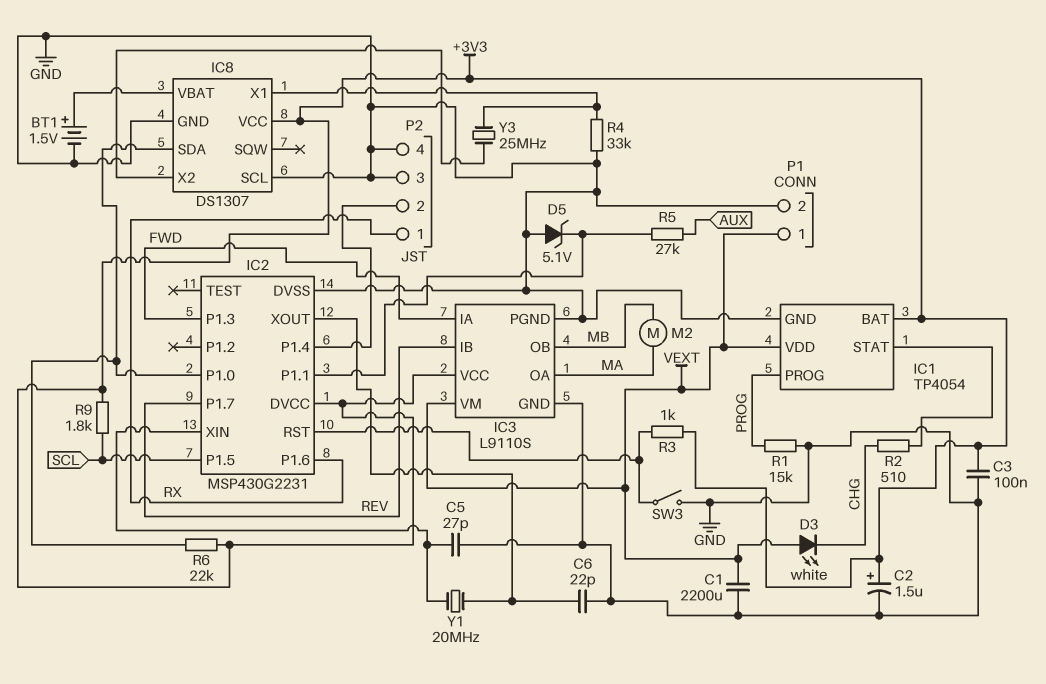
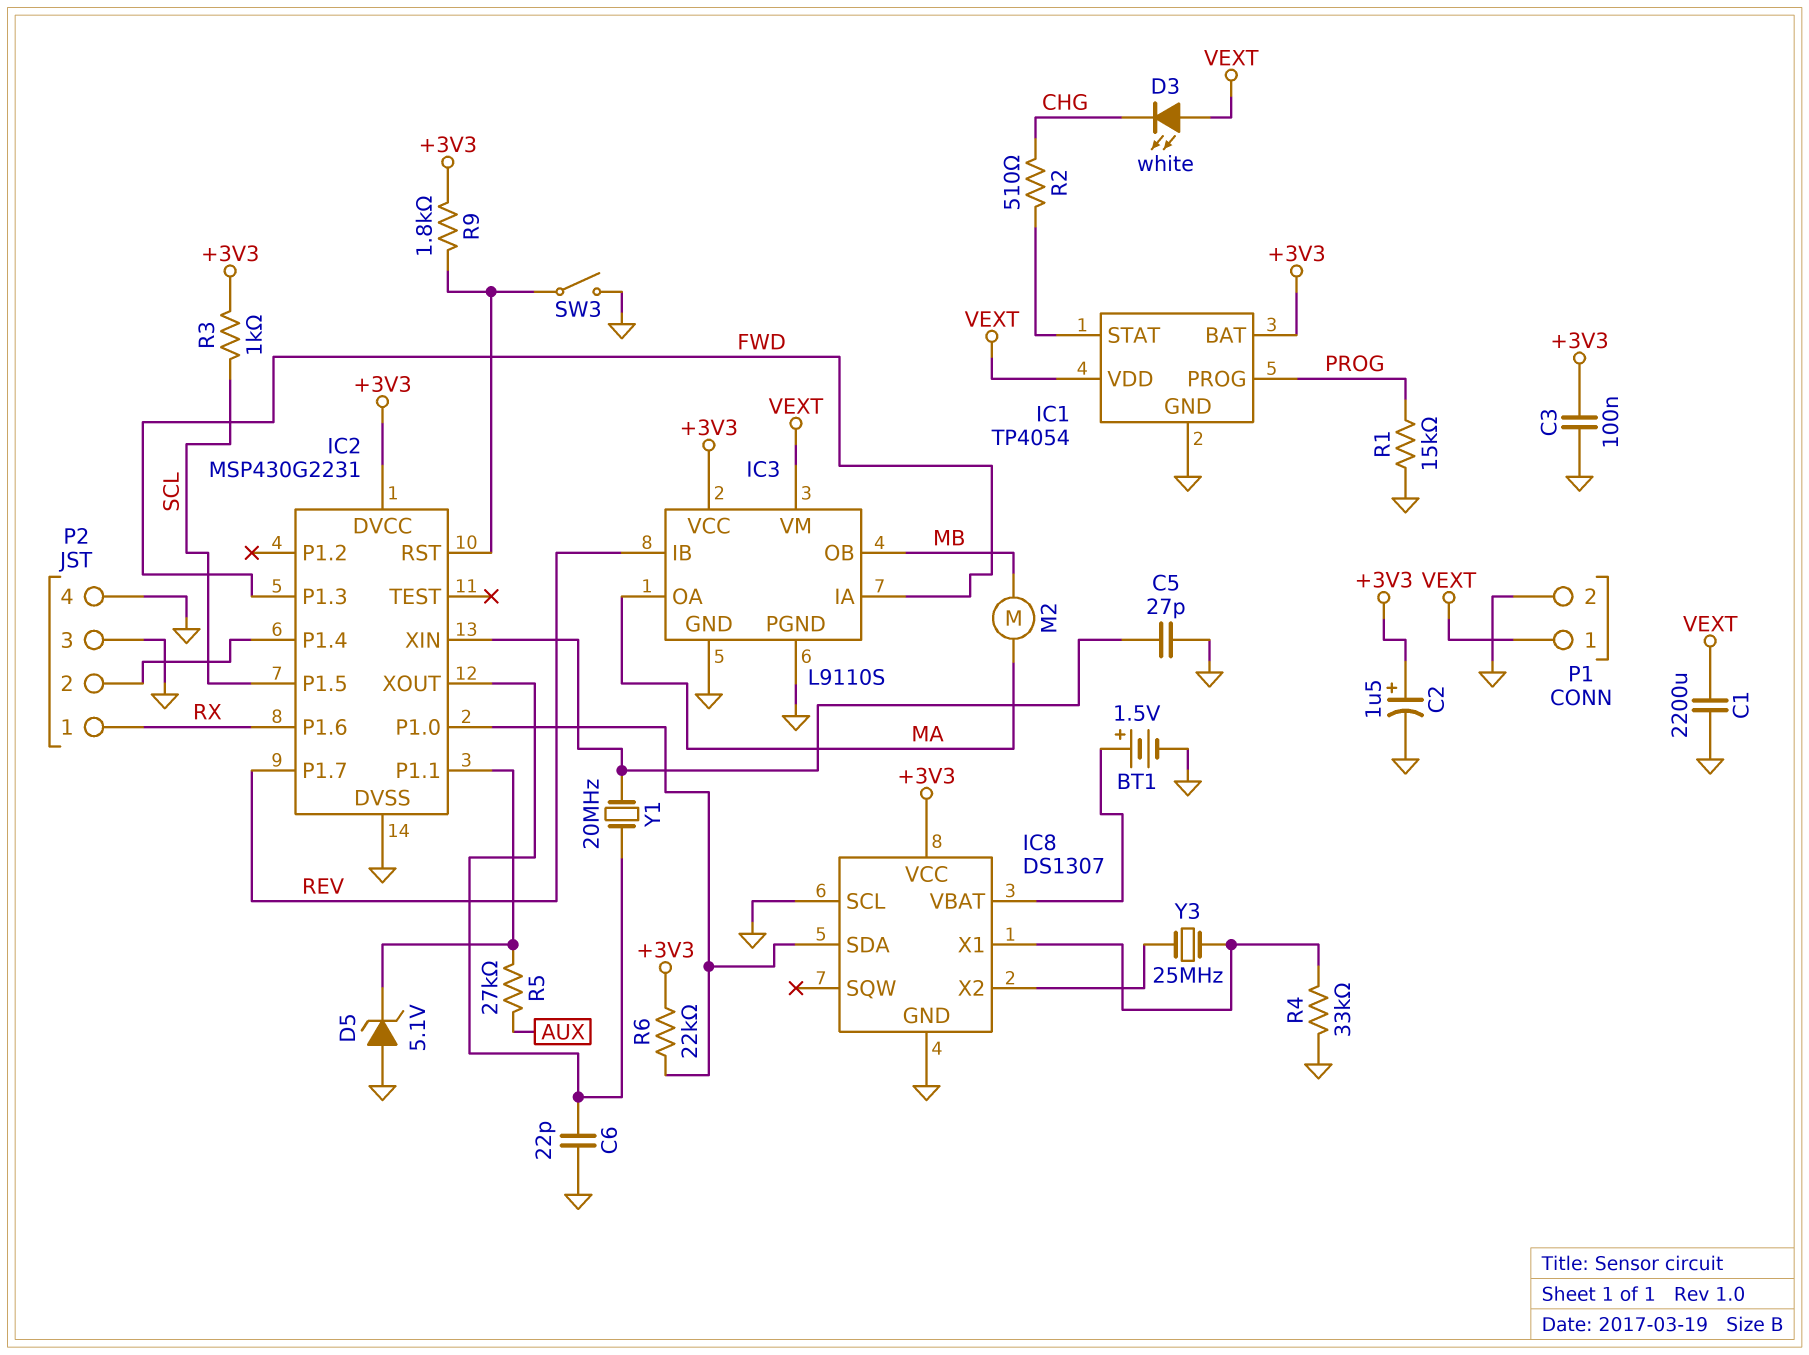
R3: 1k (+3V3, IC2/RST) -> 1k (+3V3, SCL)
R9: 1.8k (+3V3, SCL) -> 1.8k (+3V3, IC2/RST)

